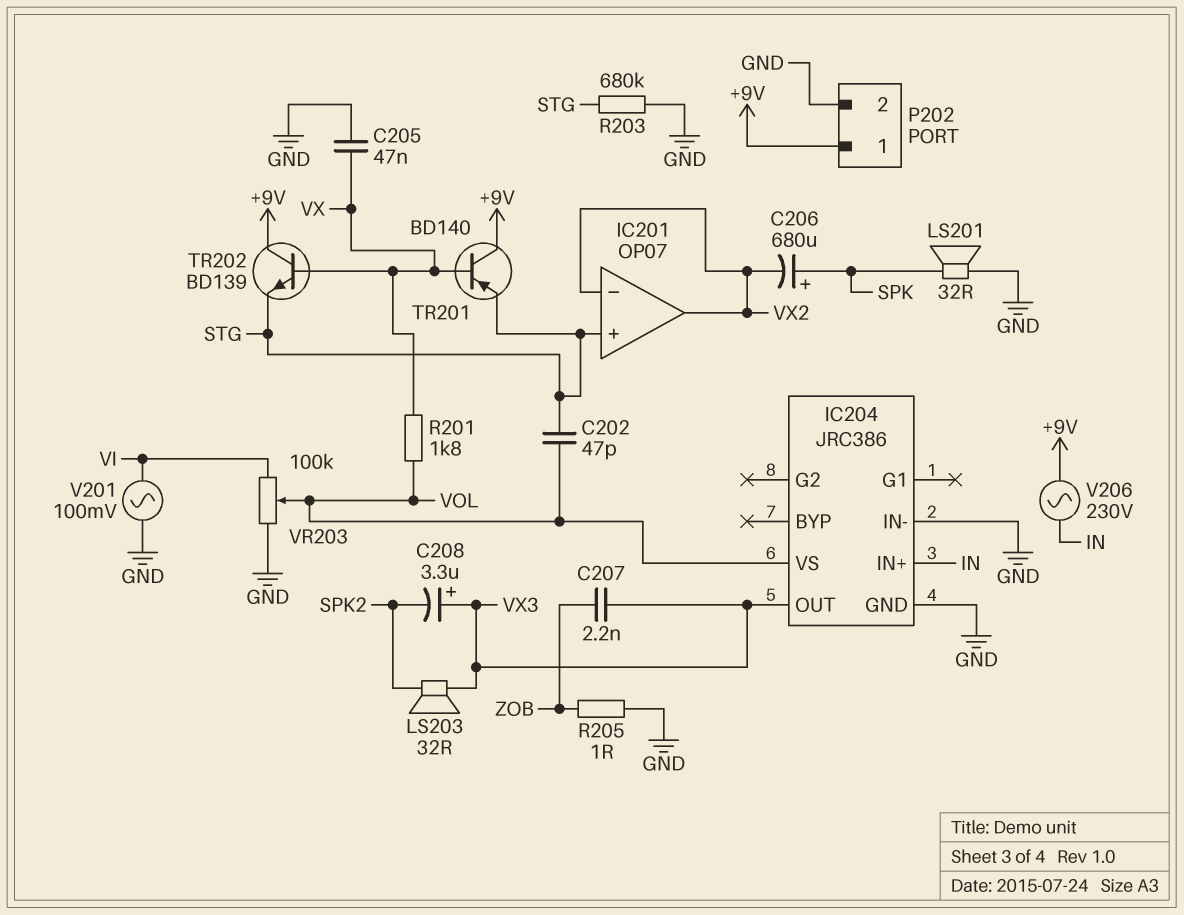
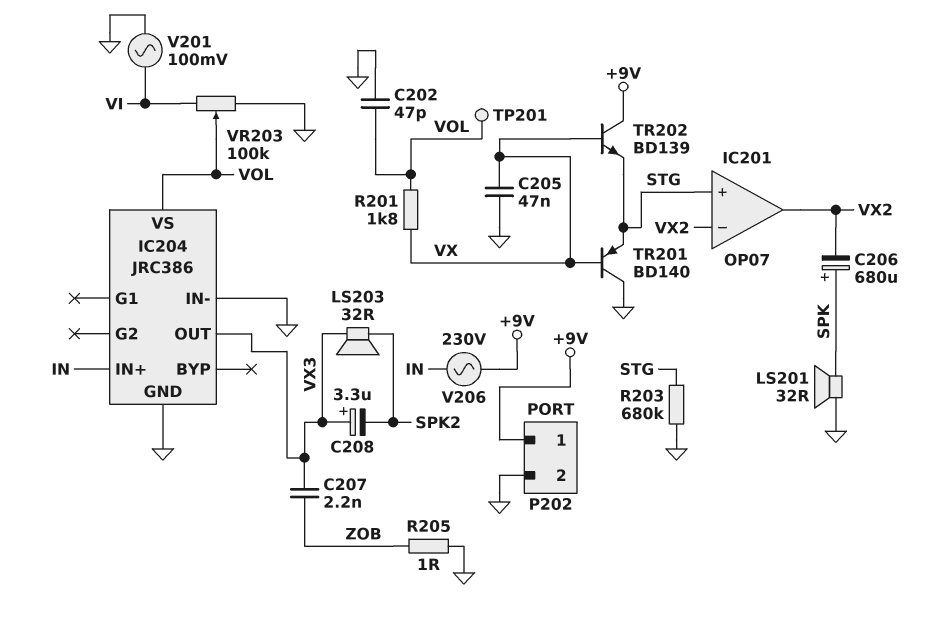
C202: 47pF (STG, VOL) -> 47pF (GND, VOL)
TP201: none -> test point (VOL)
TR201: PNP BD140 (B VX, C +9V, E STG) -> PNP BD140 (B VX, C GND, E STG)

